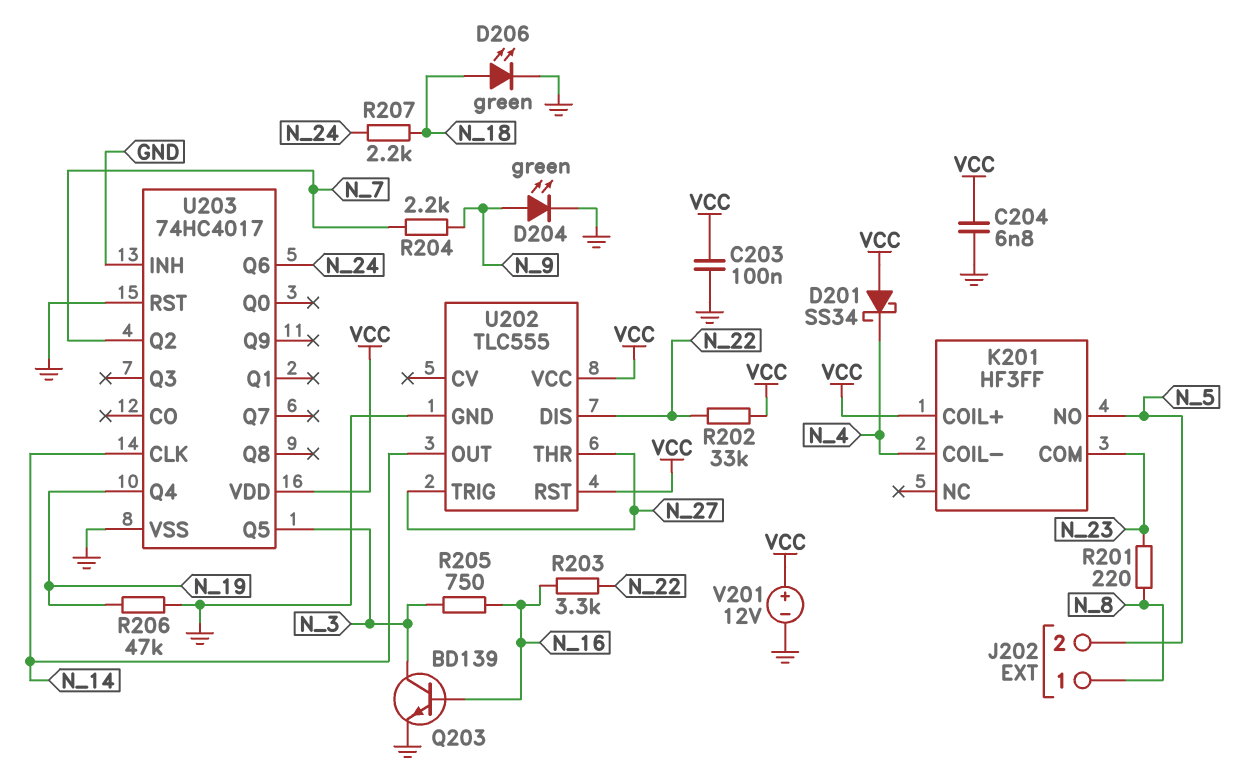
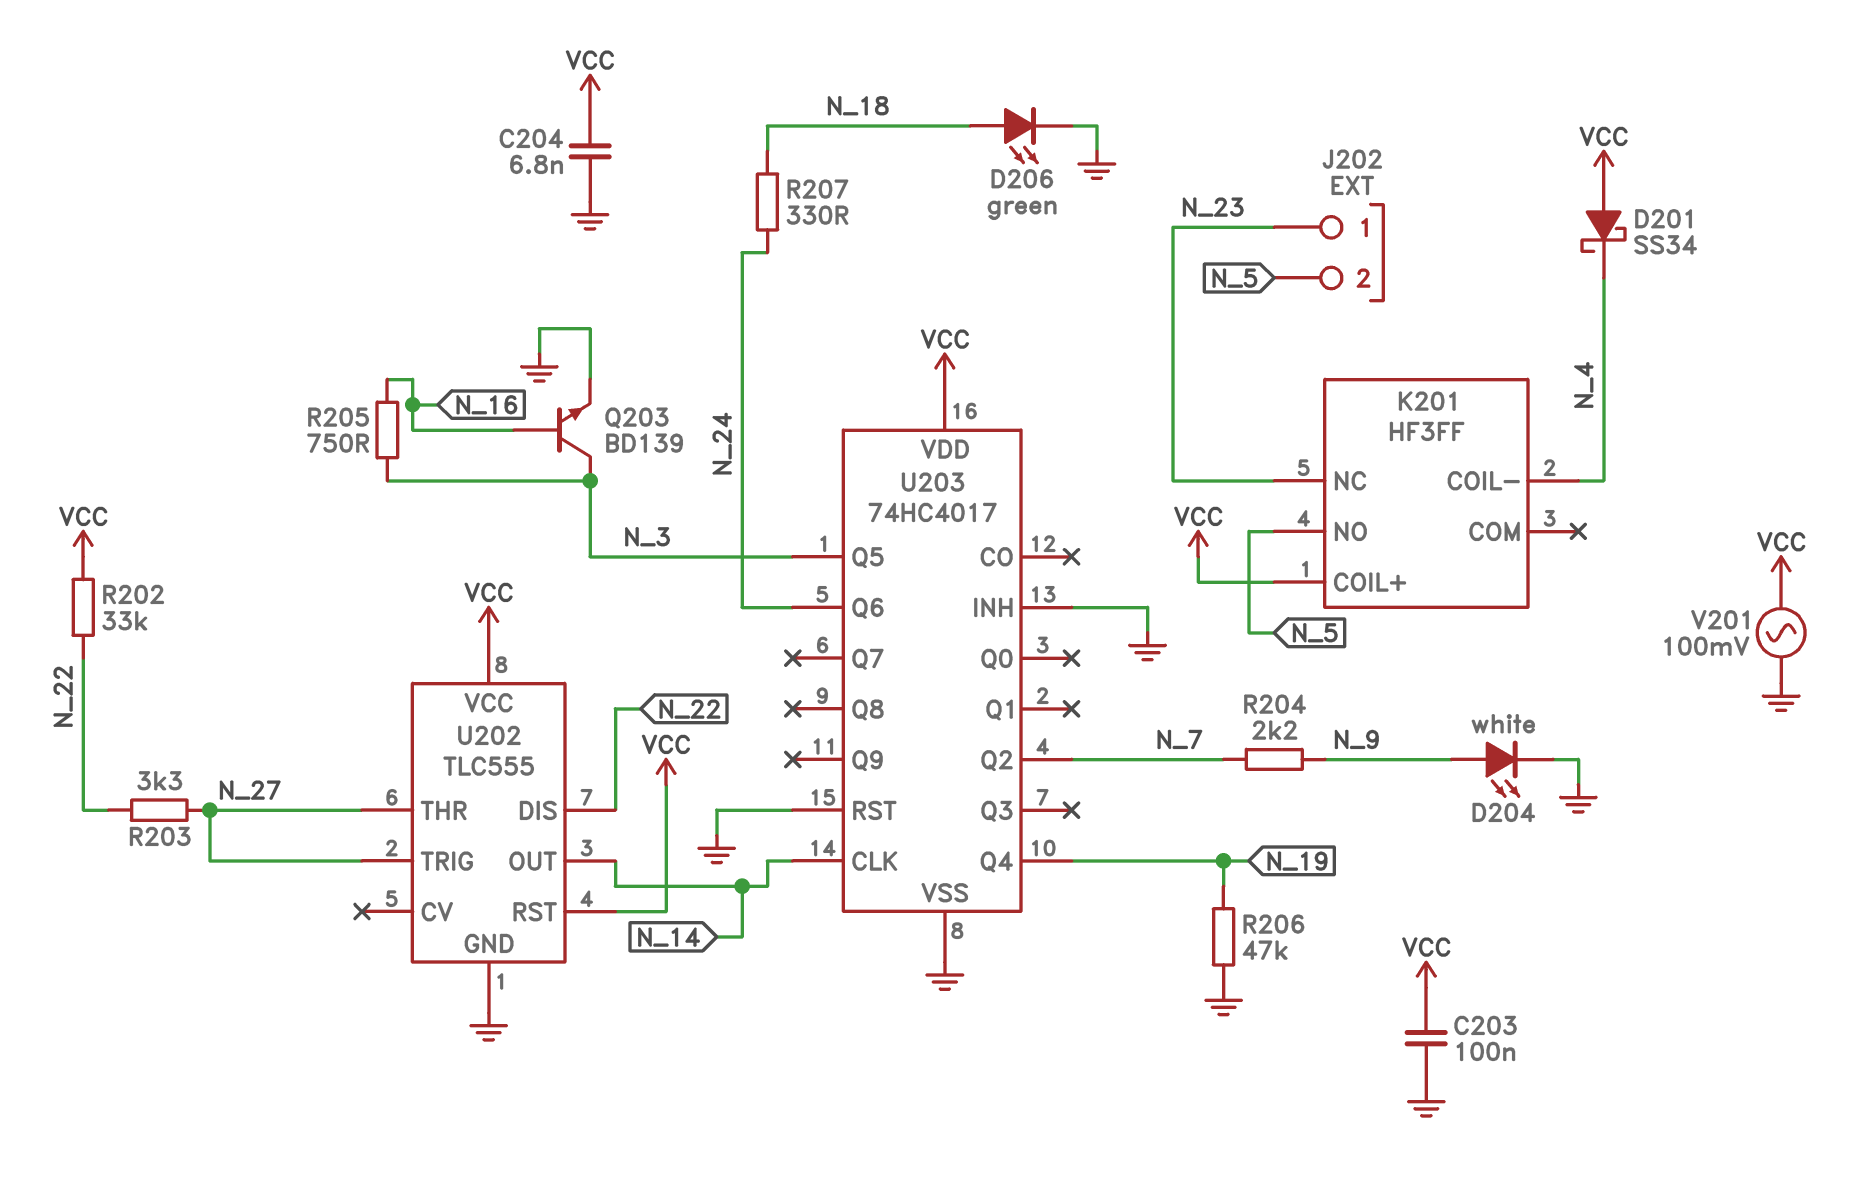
D204: LED green (A N_9, K GND) -> LED white (A N_9, K GND)
J202 pin 1: N_8 -> N_23
K201 pin COM: N_23 -> none
K201 pin NC: none -> N_23
R201: 220 (N_8, N_23) -> none
R203: 3.3k (N_16, N_22) -> 3.3k (N_22, N_27)
R207: 2.2k (N_18, N_24) -> 330 (N_18, N_24)
V201: 12V (plus VCC, minus GND) -> AC 100mV (GND, VCC)

